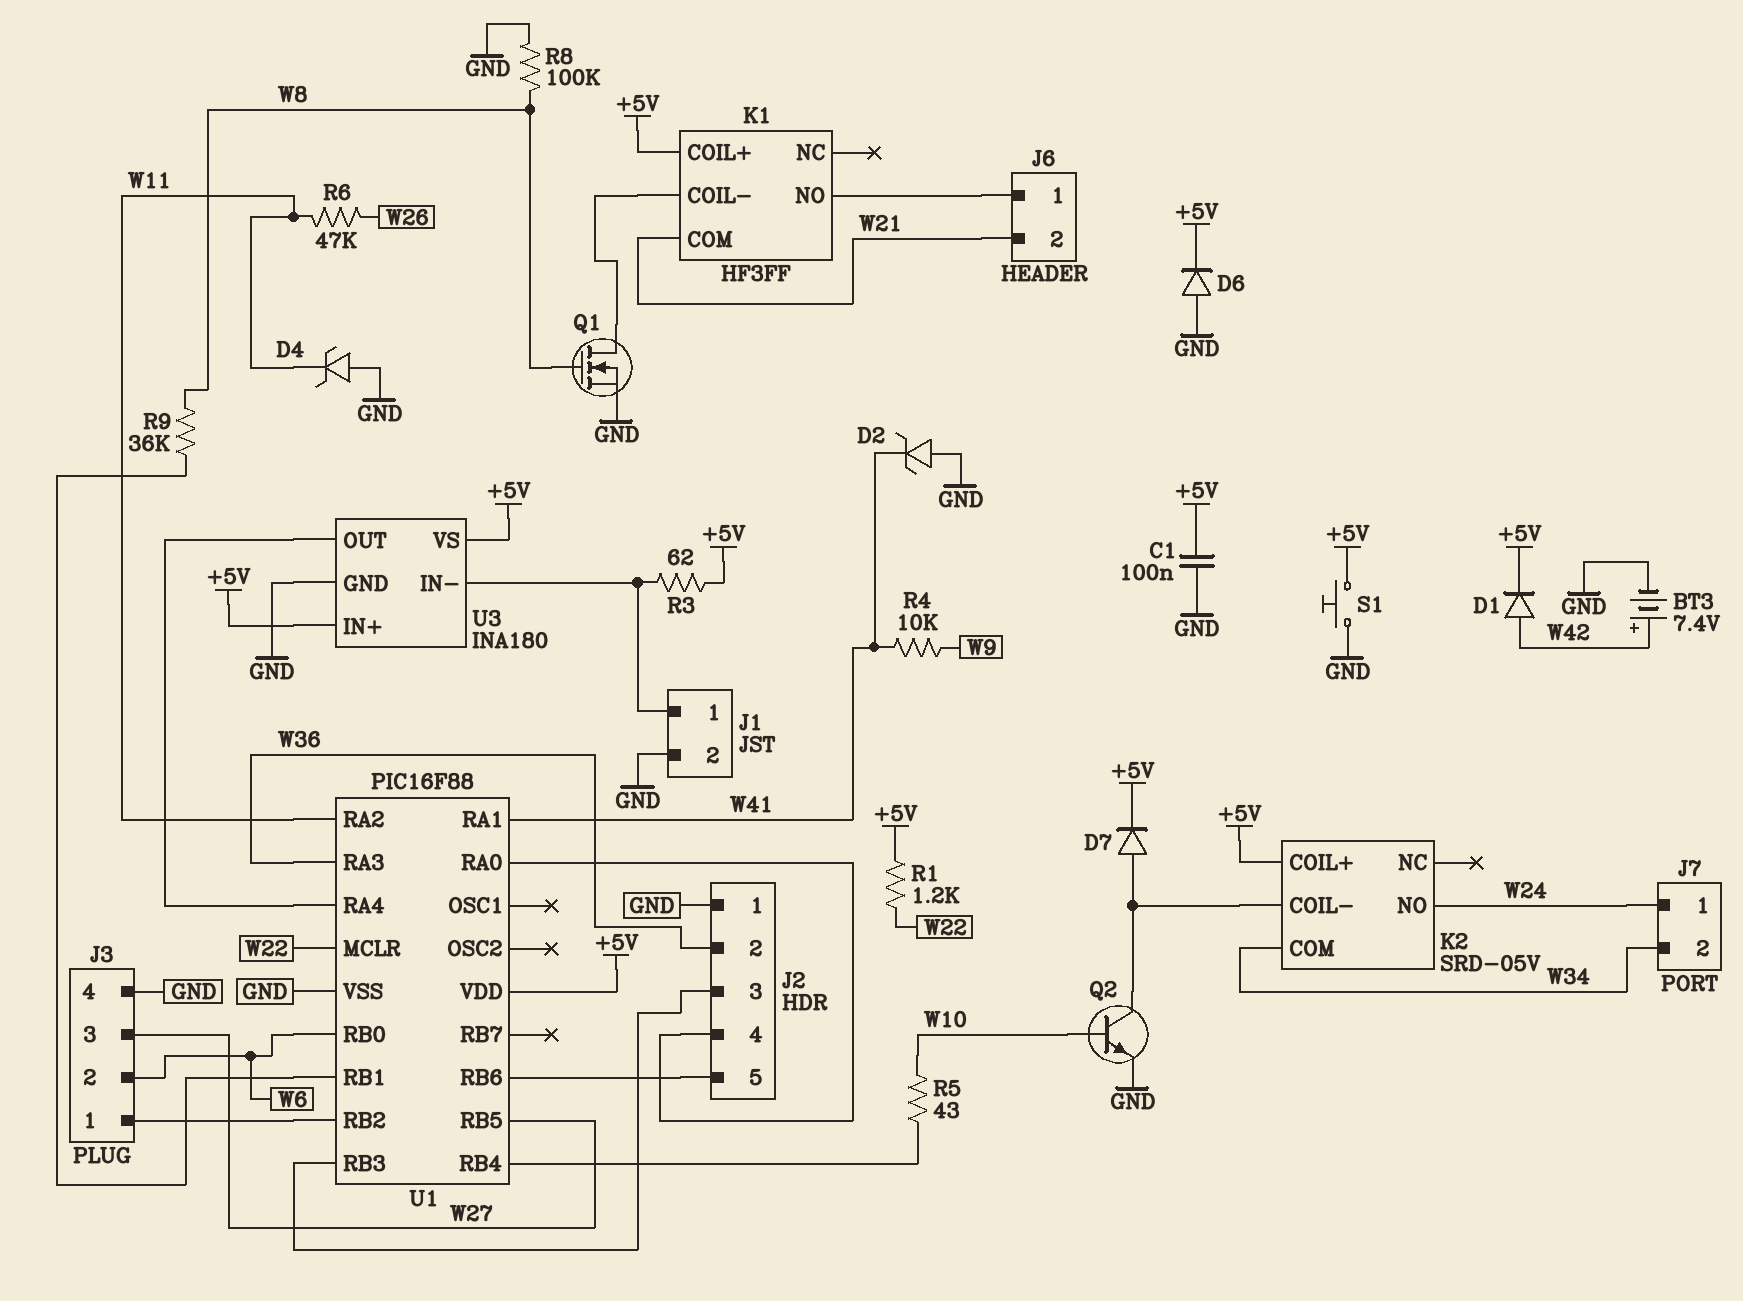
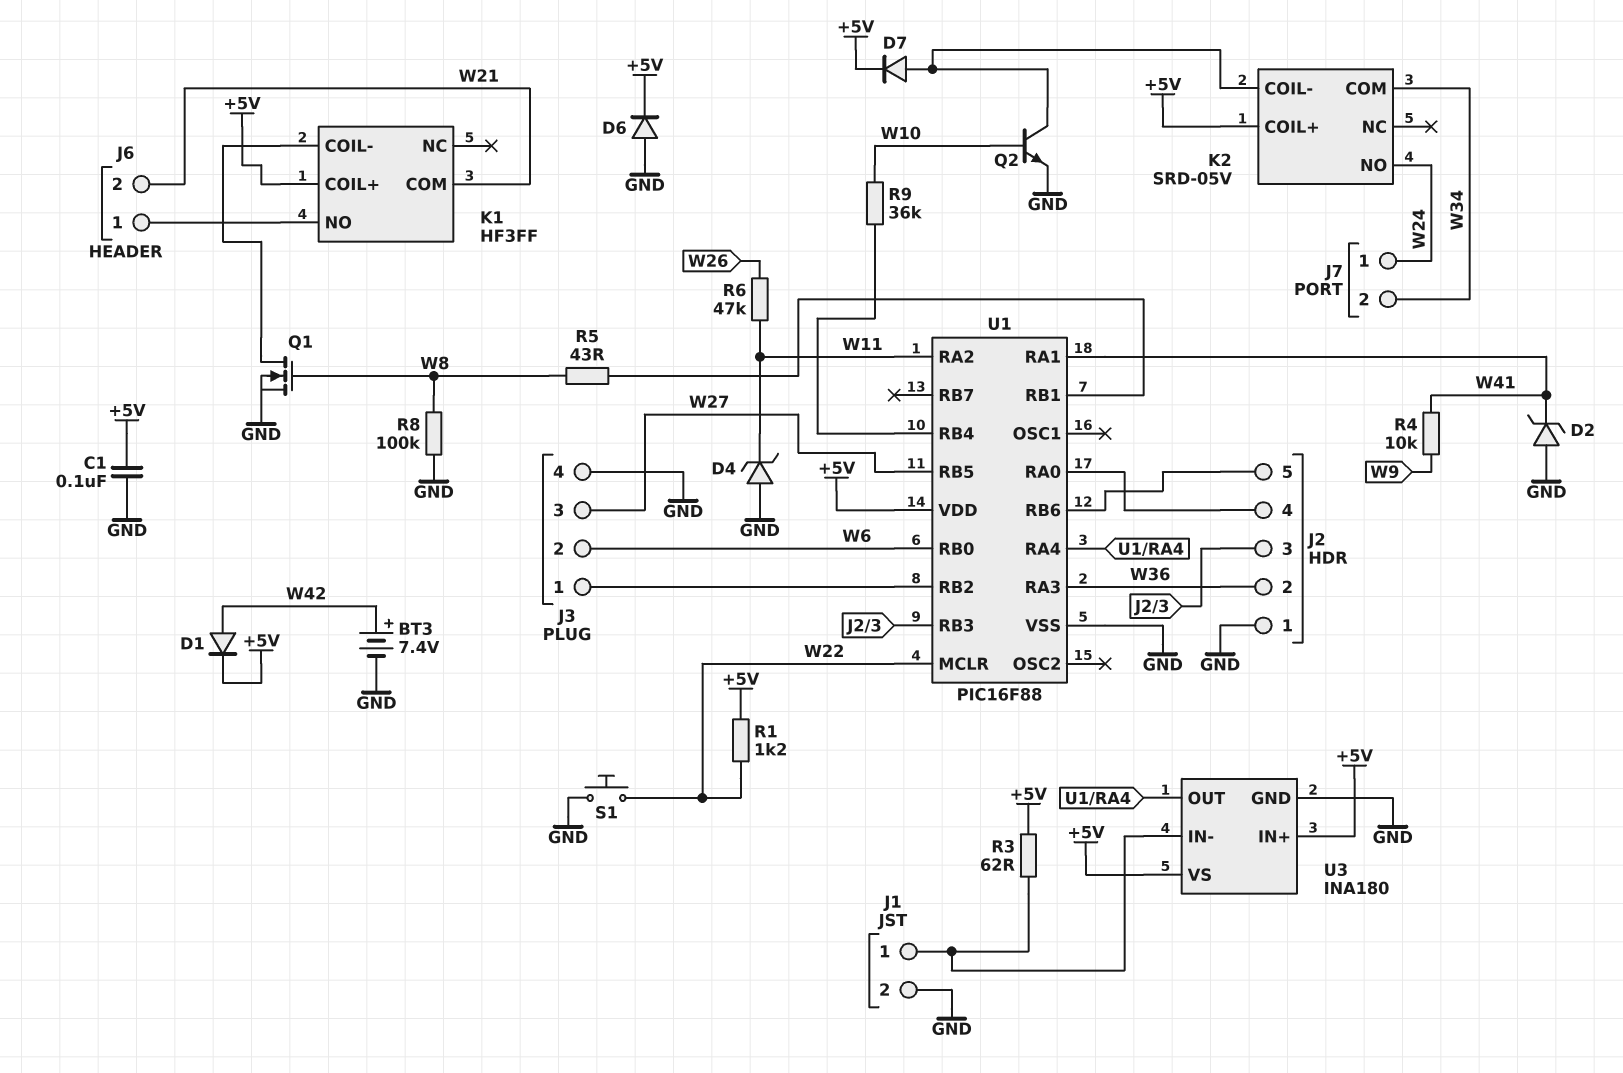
R5: 43 (U1/RB4, W10) -> 43 (U1/RB1, W8)
R9: 36k (U1/RB1, W8) -> 36k (U1/RB4, W10)
S1: button (+5V, GND) -> button (GND, W22)

